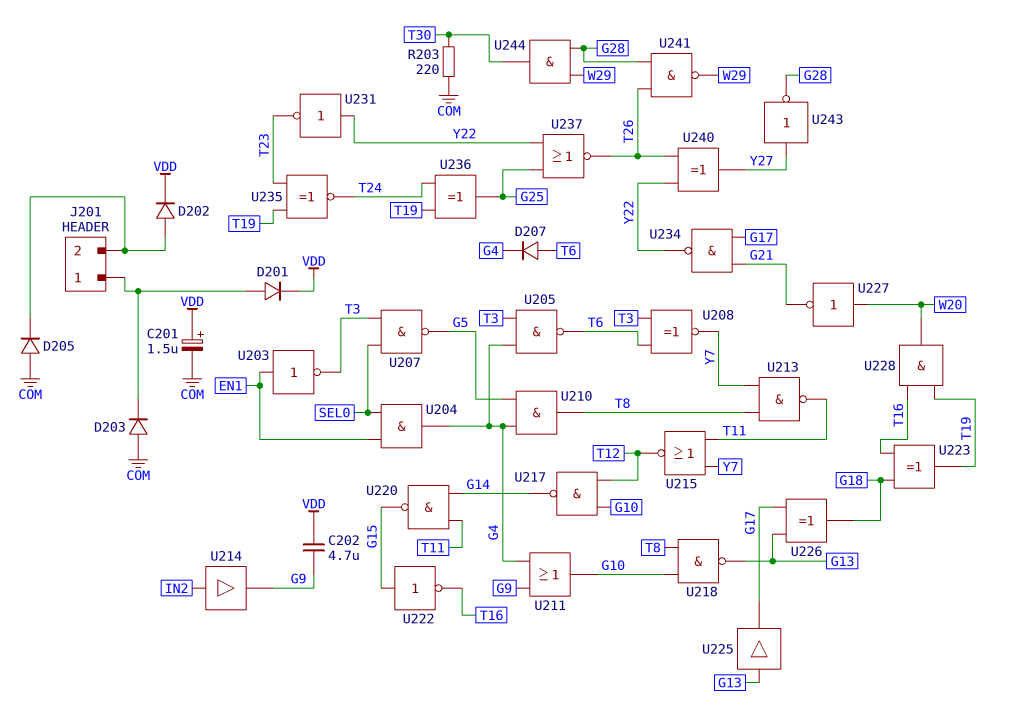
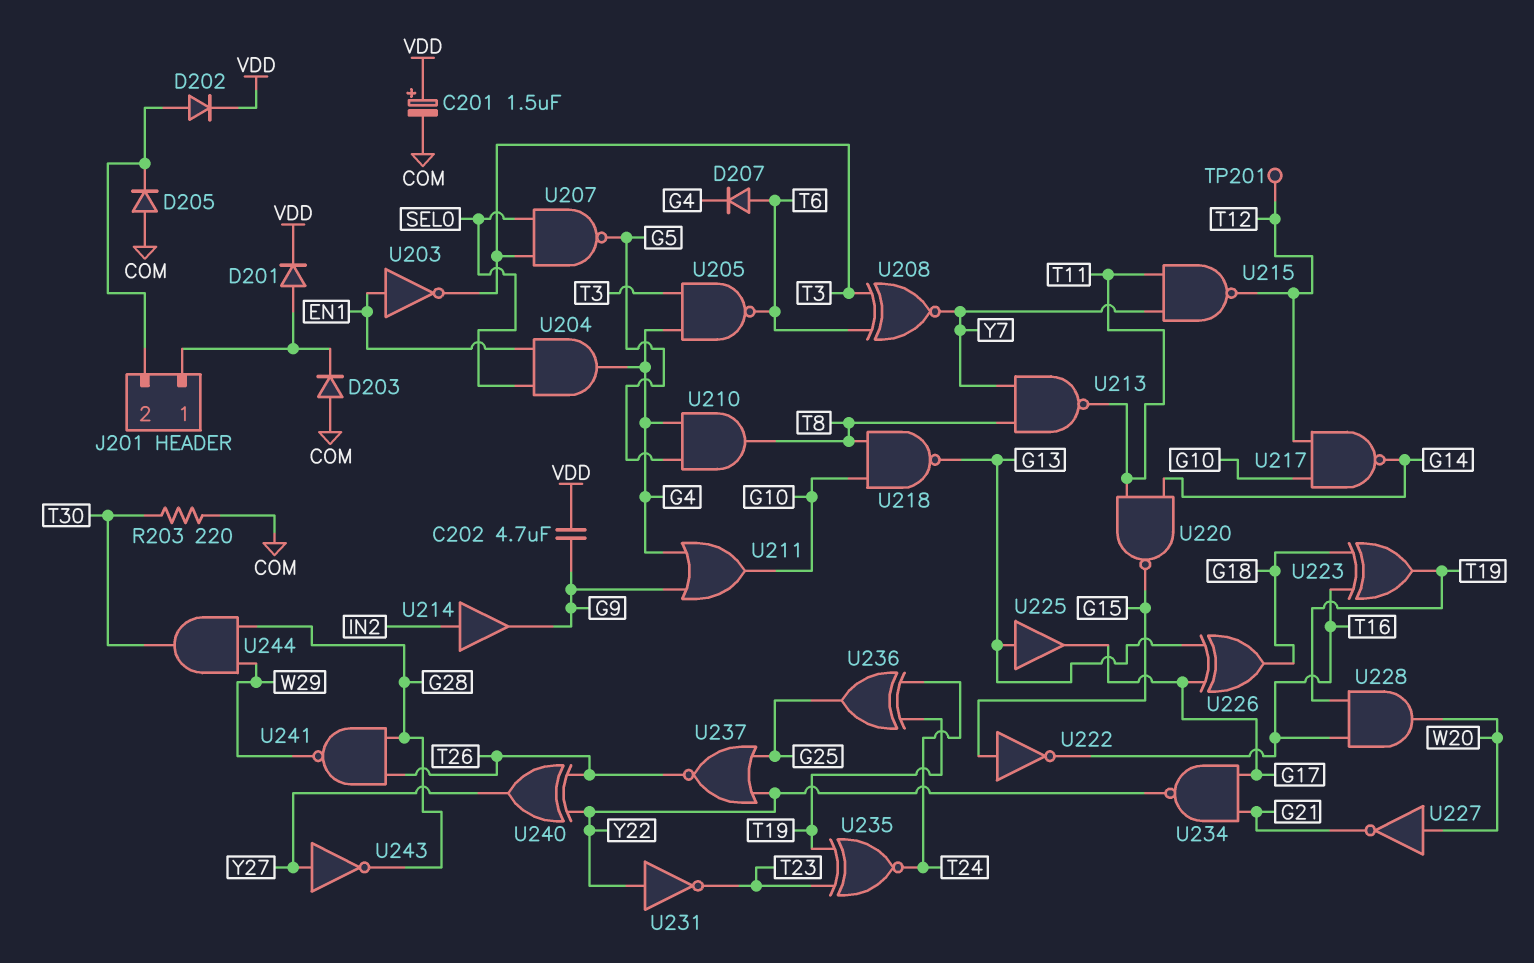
TP201: none -> test point (T12)
U215: NOR (in T11, in Y7, out T12) -> NAND (in T11, in Y7, out T12)

